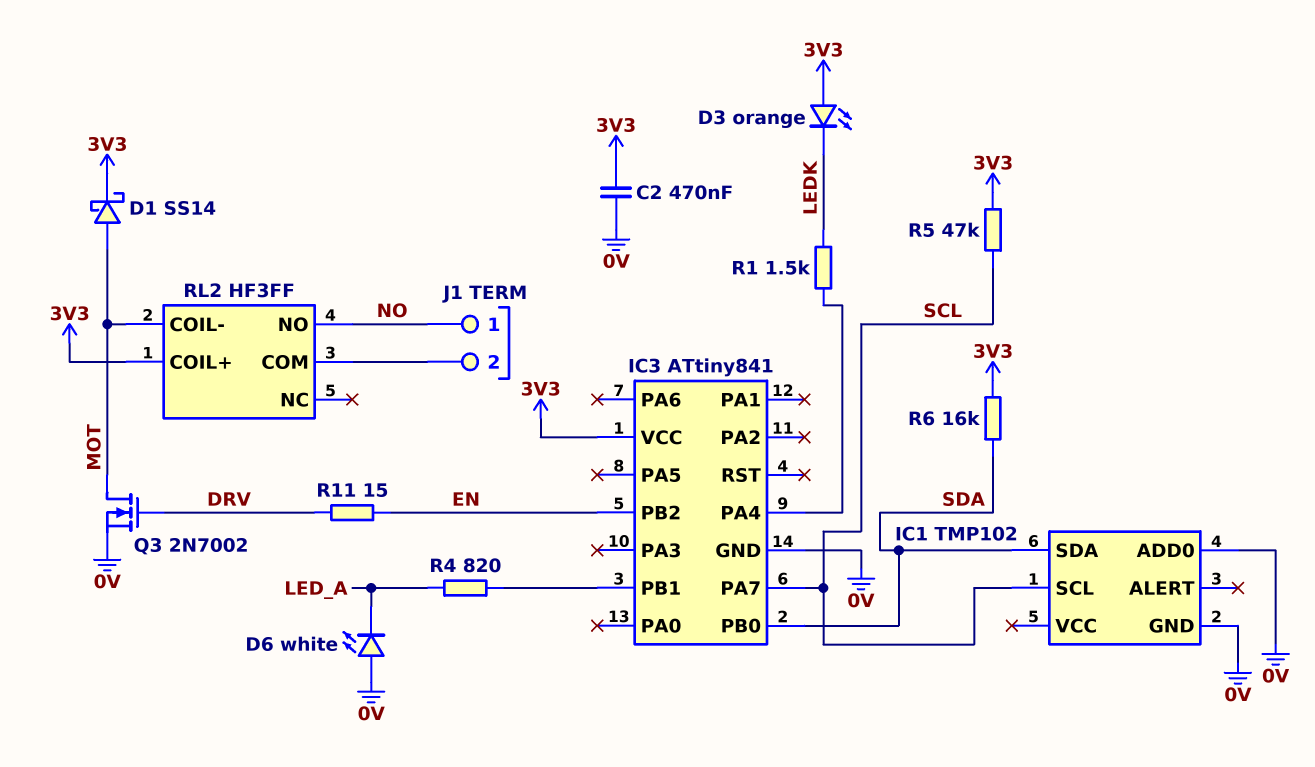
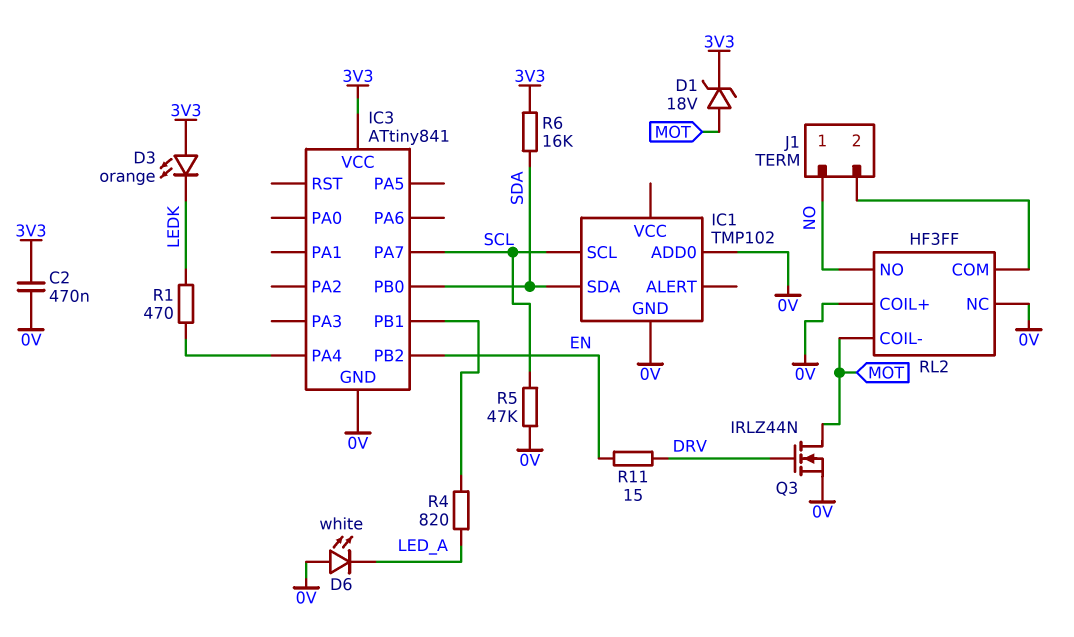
D1: schottky SS14 (A MOT, K 3V3) -> zener 18V (A MOT, K 3V3)
Q3: NMOS 2N7002 (G DRV, D MOT, S 0V) -> NMOS IRLZ44N (G DRV, D MOT, S 0V)
R1: 1.5k (IC3/PA4, LEDK) -> 470 (IC3/PA4, LEDK)
R5: 47k (3V3, SCL) -> 47k (0V, SCL)
RL2 pin COIL+: 3V3 -> 0V
RL2 pin NC: none -> 0V

